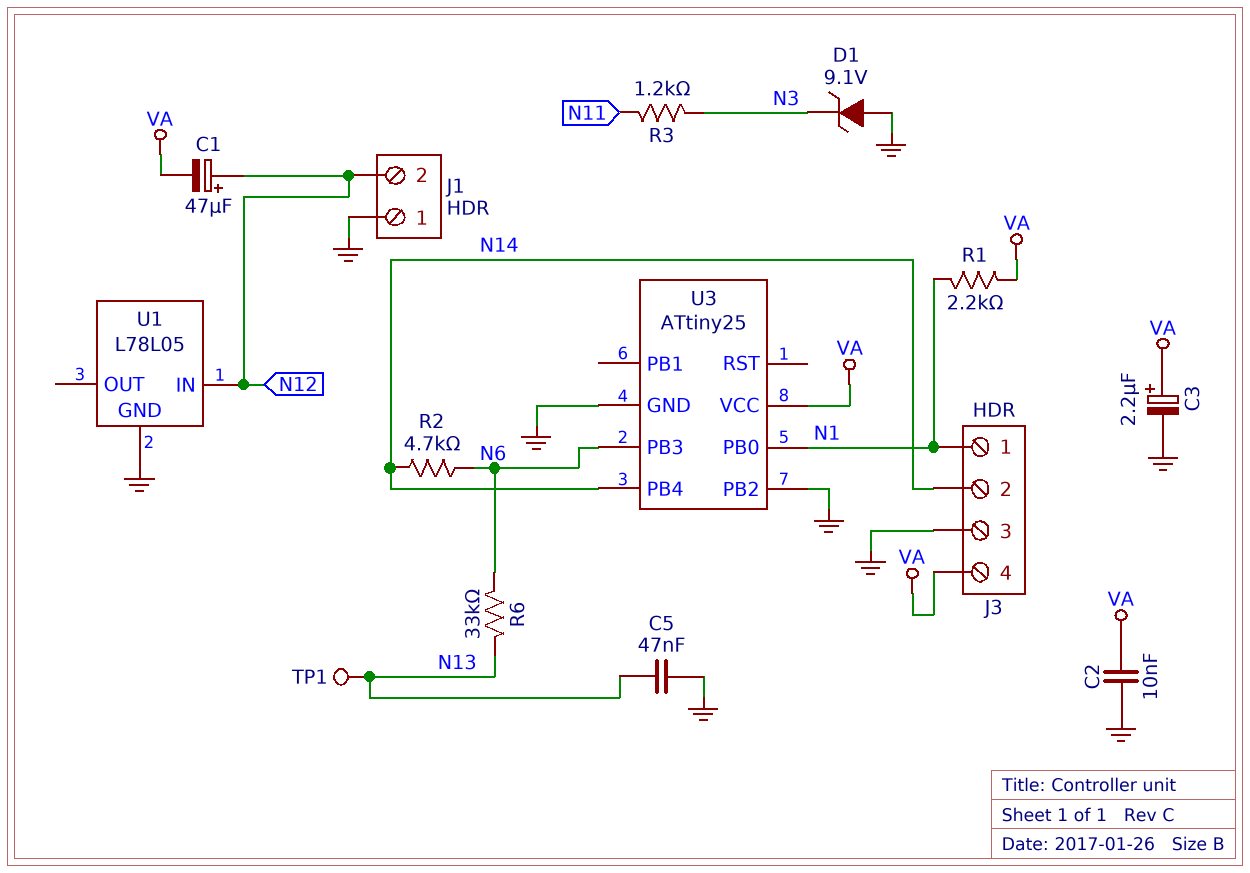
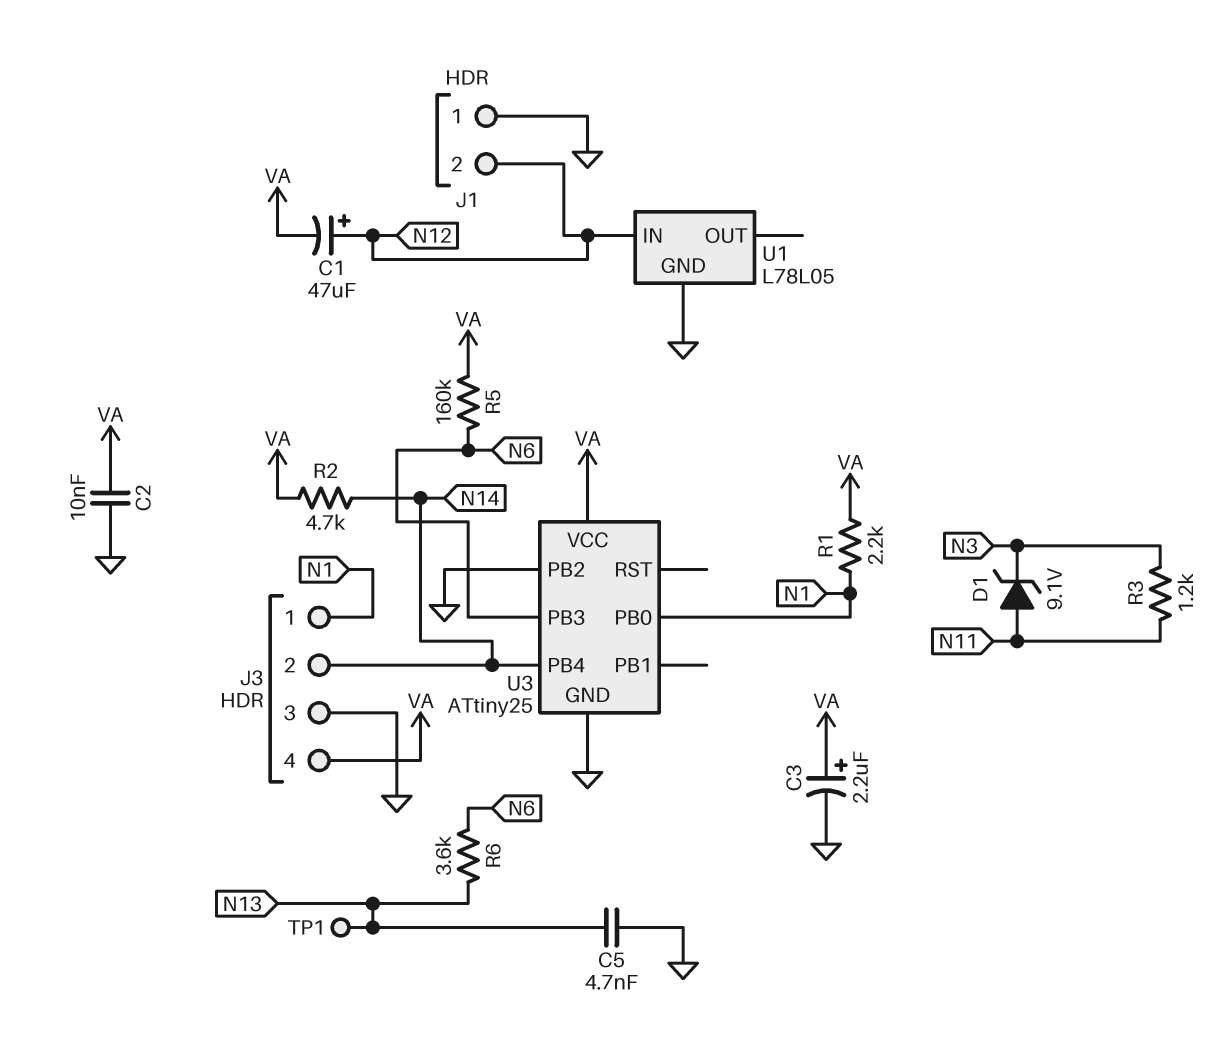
C5: 47nF (GND, N13) -> 4.7nF (GND, N13)
D1: zener 9.1V (A GND, K N3) -> zener 9.1V (A N11, K N3)
R2: 4.7k (N6, N14) -> 4.7k (N14, VA)
R5: none -> 160k (N6, VA)
R6: 33k (N6, N13) -> 3.6k (N6, N13)

